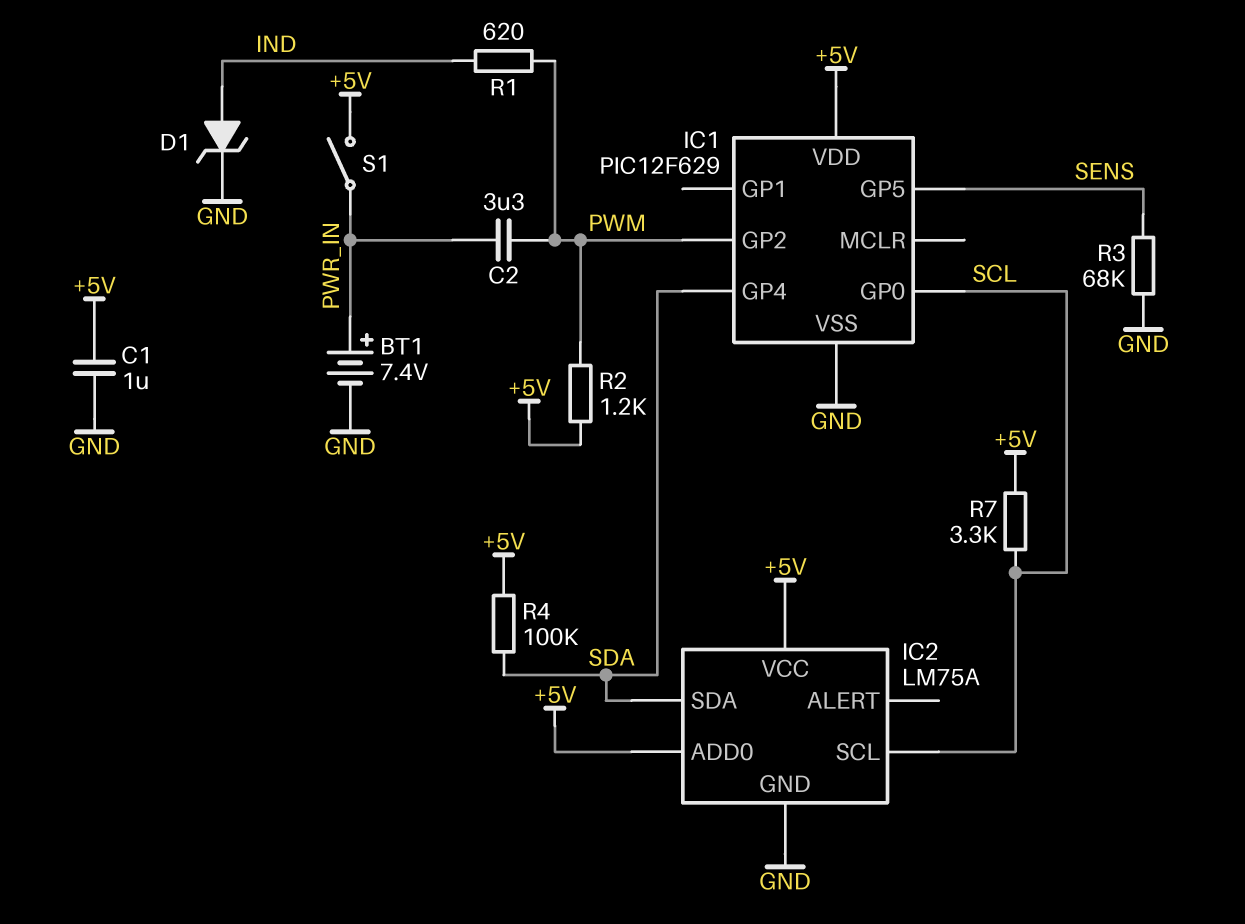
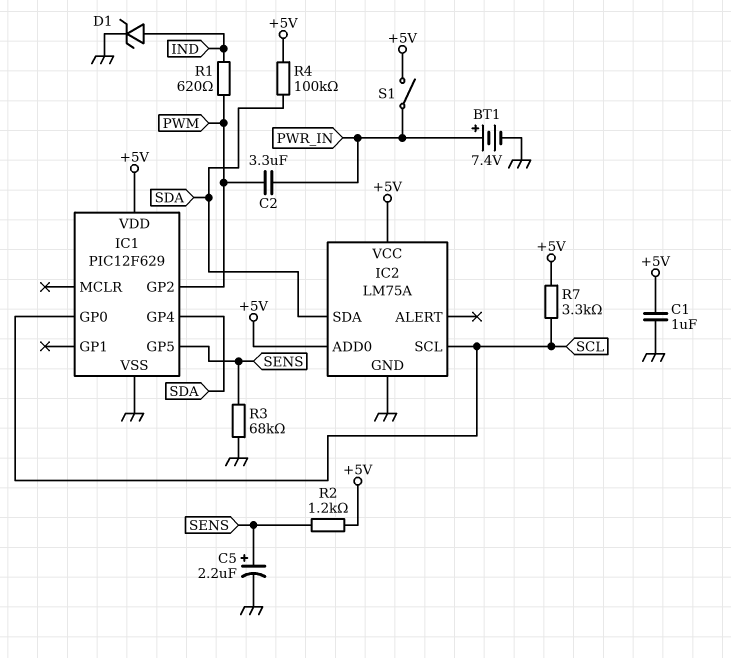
C5: none -> 2.2uF (plus SENS, minus GND)
R2: 1.2k (+5V, PWM) -> 1.2k (+5V, SENS)

